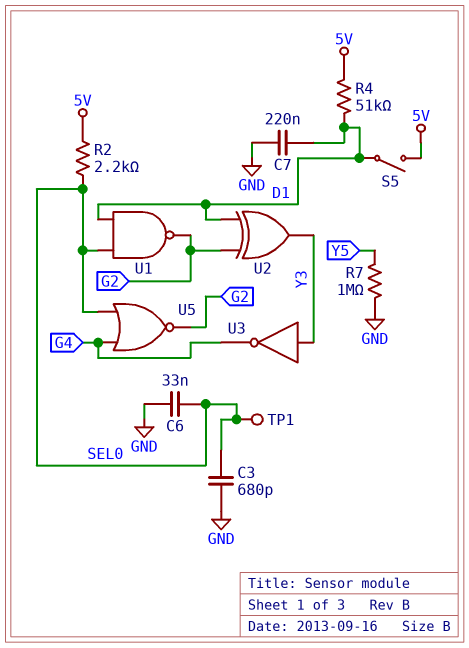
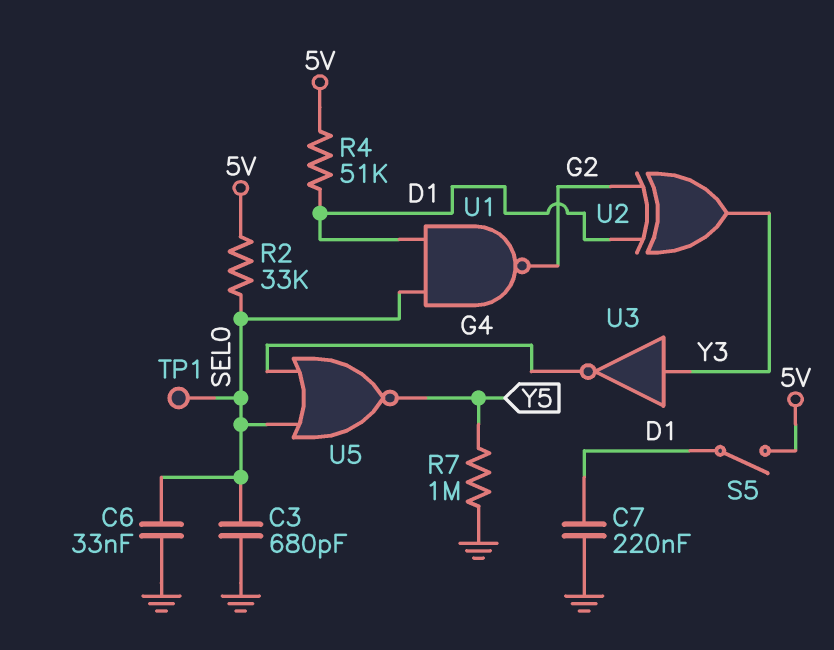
R2: 2.2k (5V, SEL0) -> 33k (5V, SEL0)
U5: NOR (in G4, in SEL0, out G2) -> NOR (in G4, in SEL0, out Y5)

